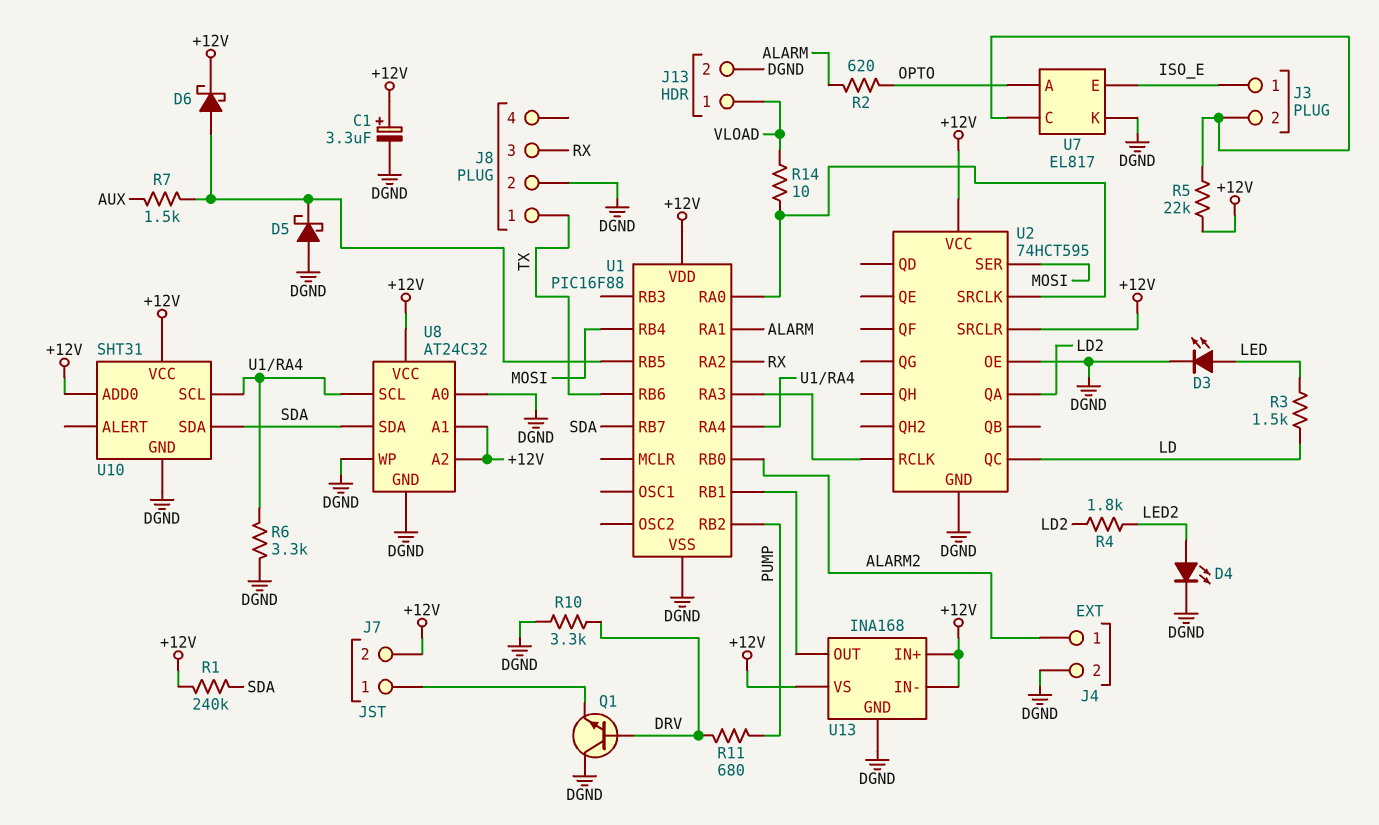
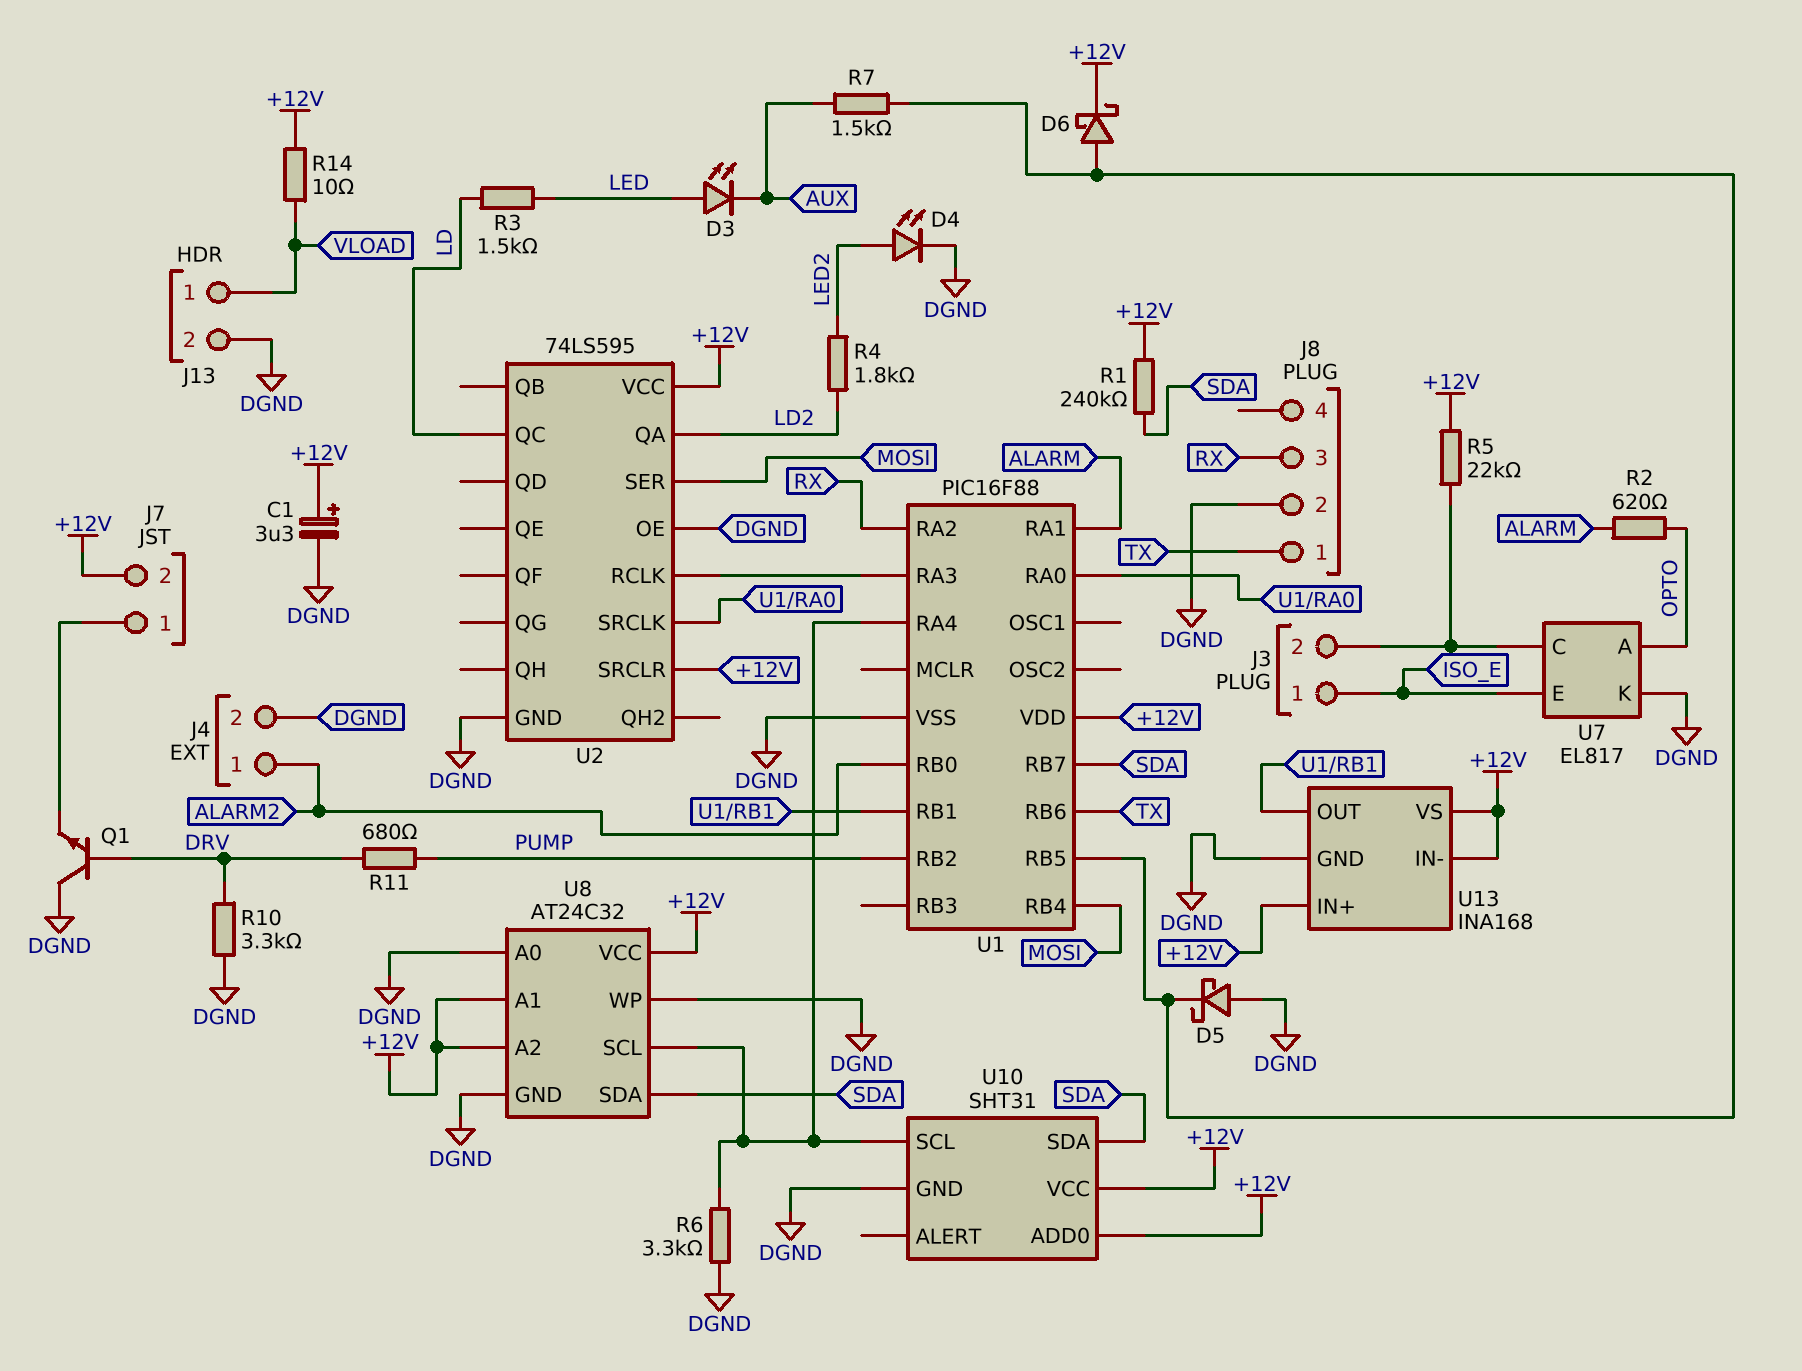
D3: LED (A LED, K DGND) -> LED (A LED, K AUX)
R14: 10 (U1/RA0, VLOAD) -> 10 (+12V, VLOAD)
U2: 74HCT595 -> 74LS595

